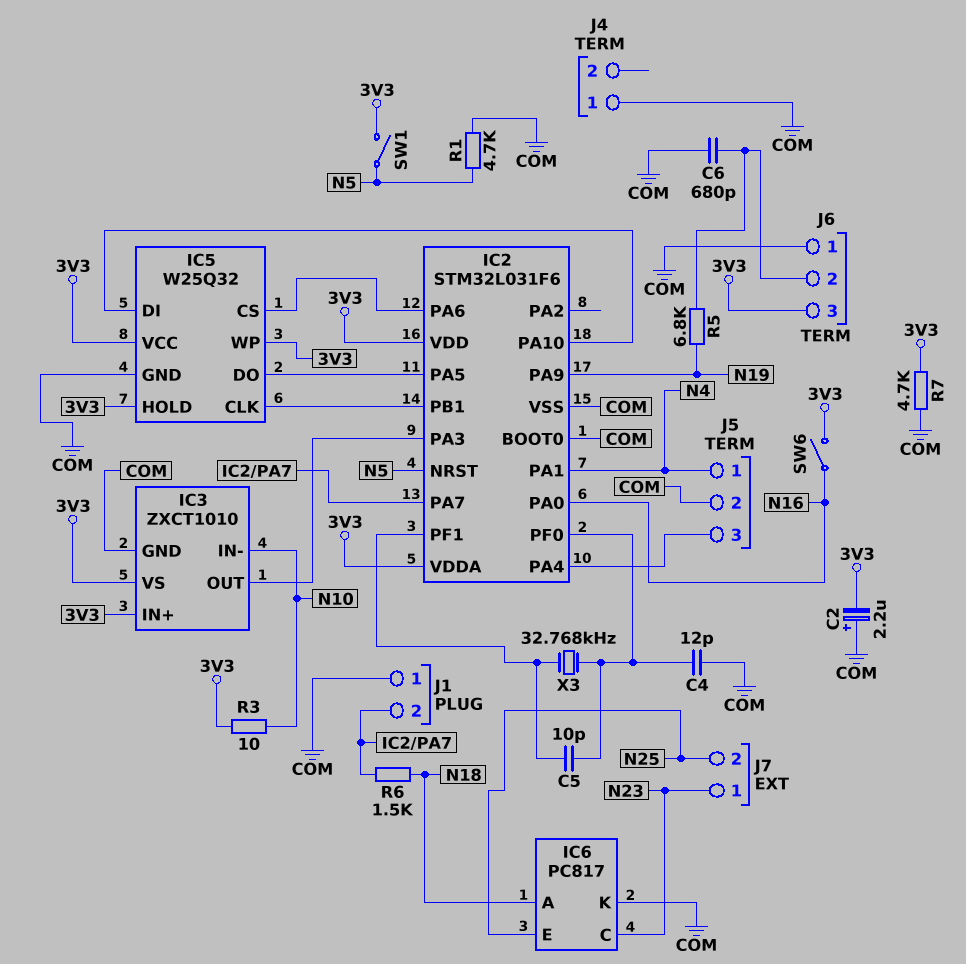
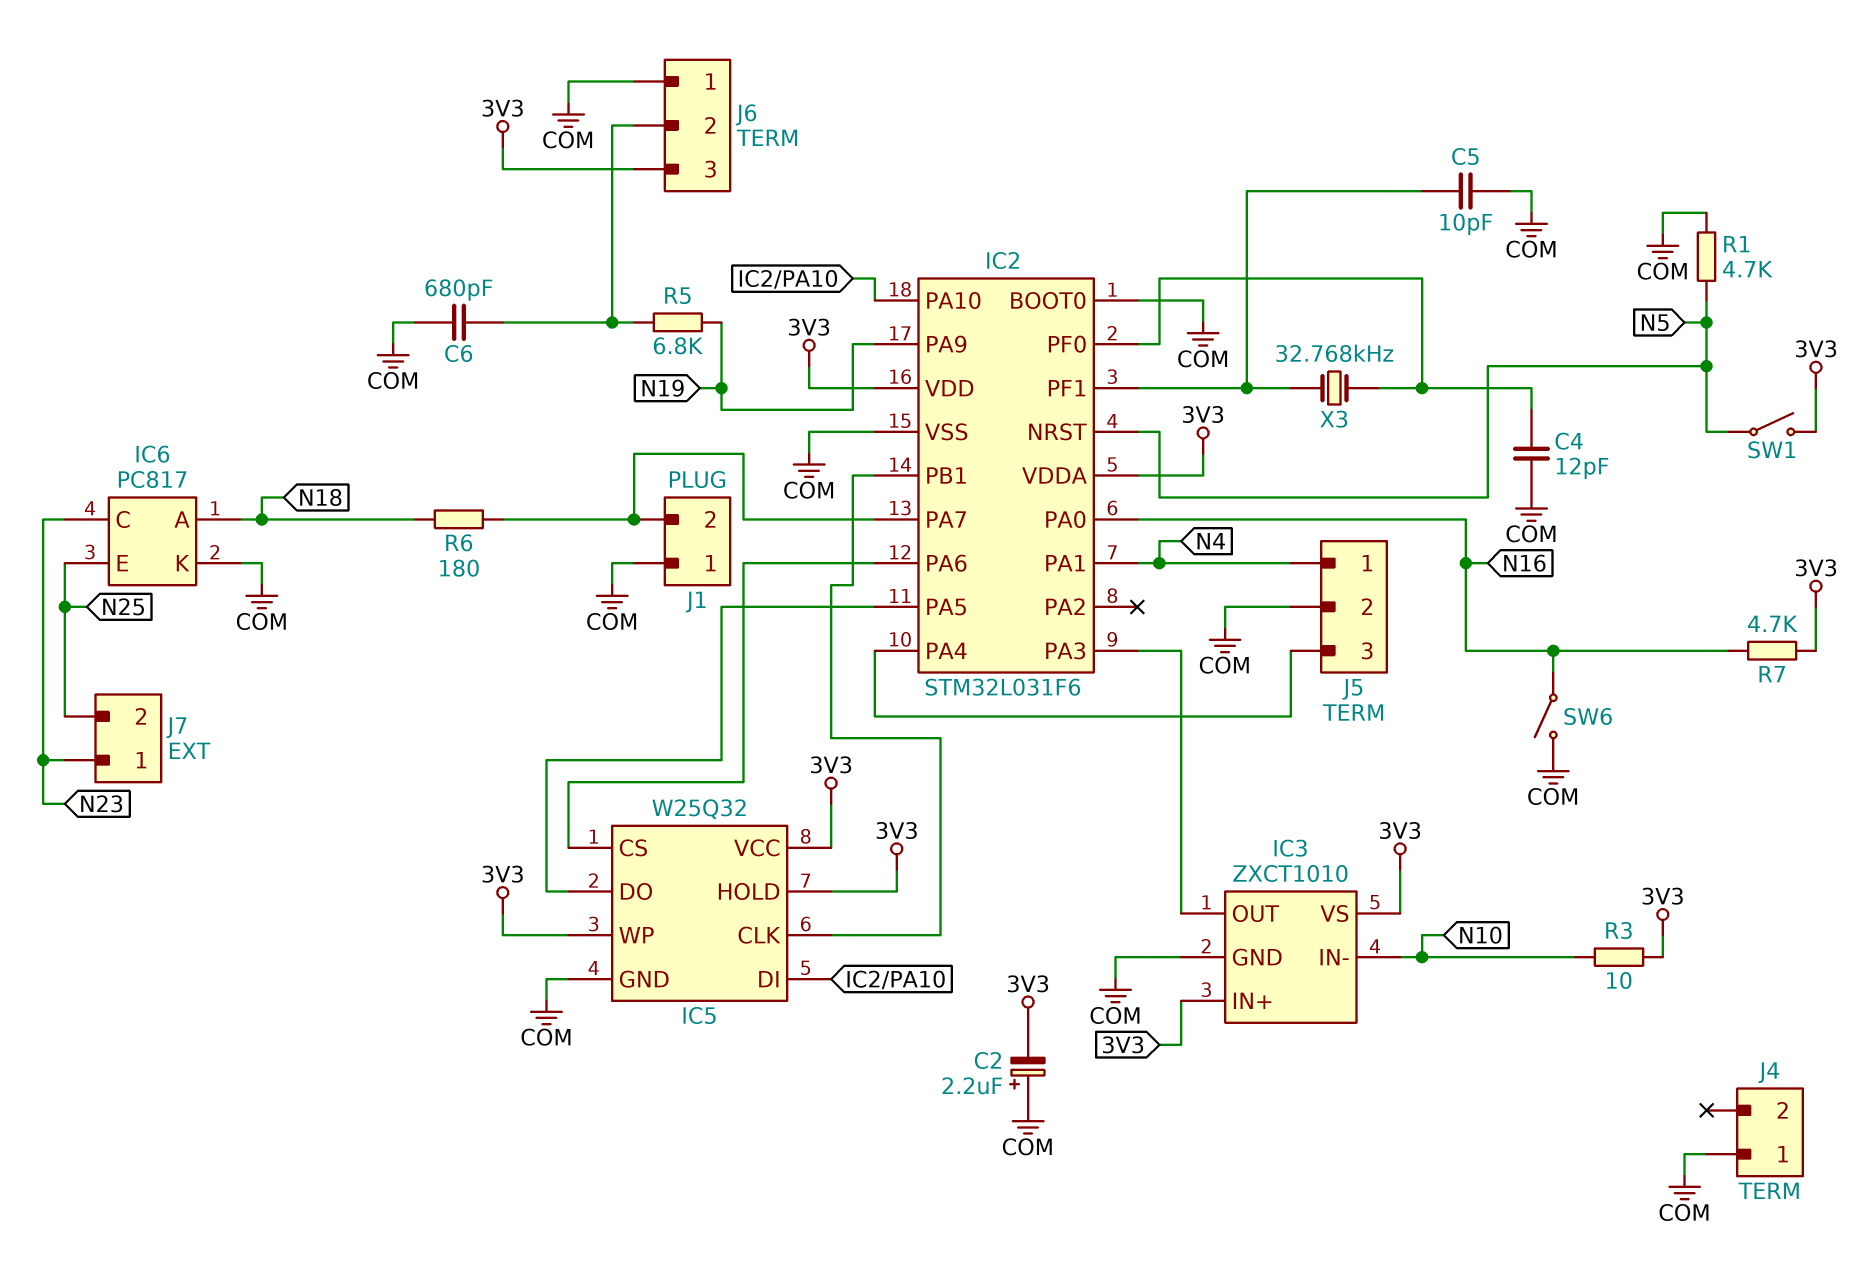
C5: 10pF (IC2/PF0, IC2/PF1) -> 10pF (COM, IC2/PF1)
R6: 1.5k (IC2/PA7, N18) -> 180 (IC2/PA7, N18)
R7: 4.7k (3V3, COM) -> 4.7k (3V3, N16)
SW6: switch (3V3, N16) -> switch (COM, N16)

